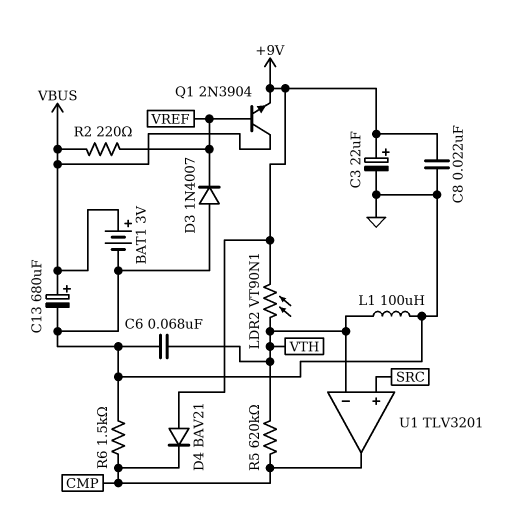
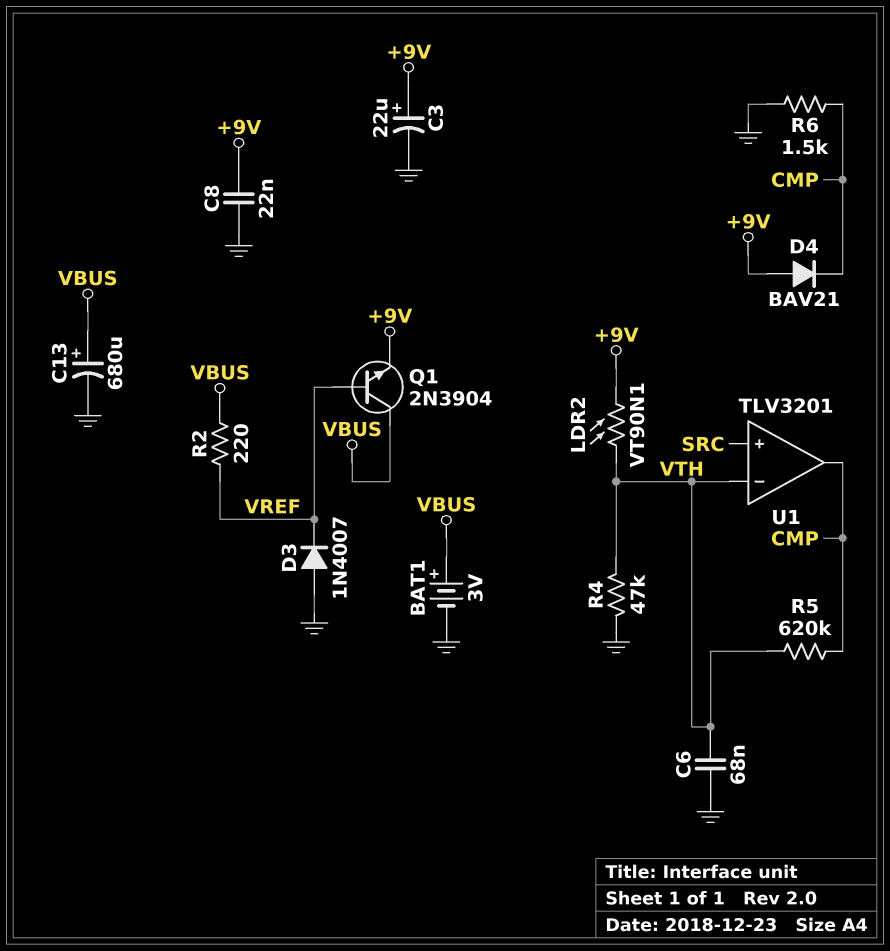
L1: 100uH (GND, VTH) -> none
R4: none -> 47k (GND, VTH)

